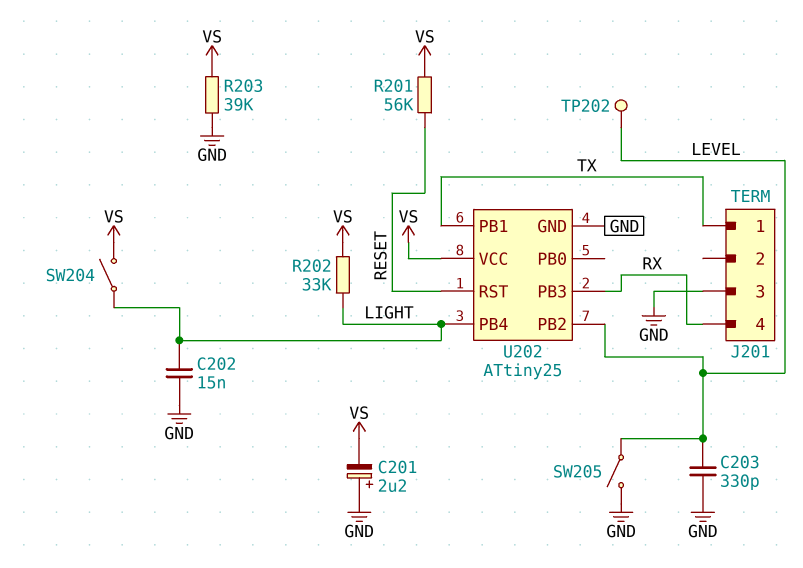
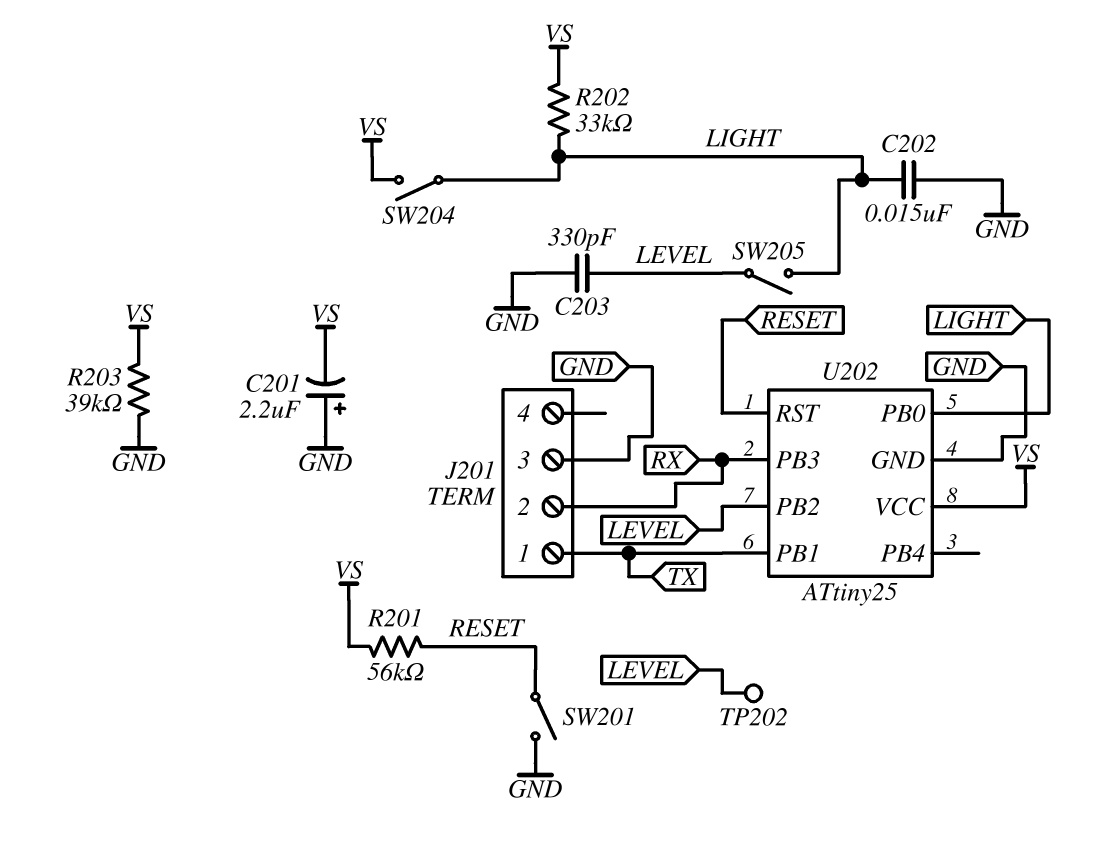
J201 pin 2: none -> RX
J201 pin 4: RX -> none
SW201: none -> switch (GND, RESET)
SW205: switch (GND, LEVEL) -> switch (LEVEL, LIGHT)
U202 pin PB0: none -> LIGHT
U202 pin PB4: LIGHT -> none

